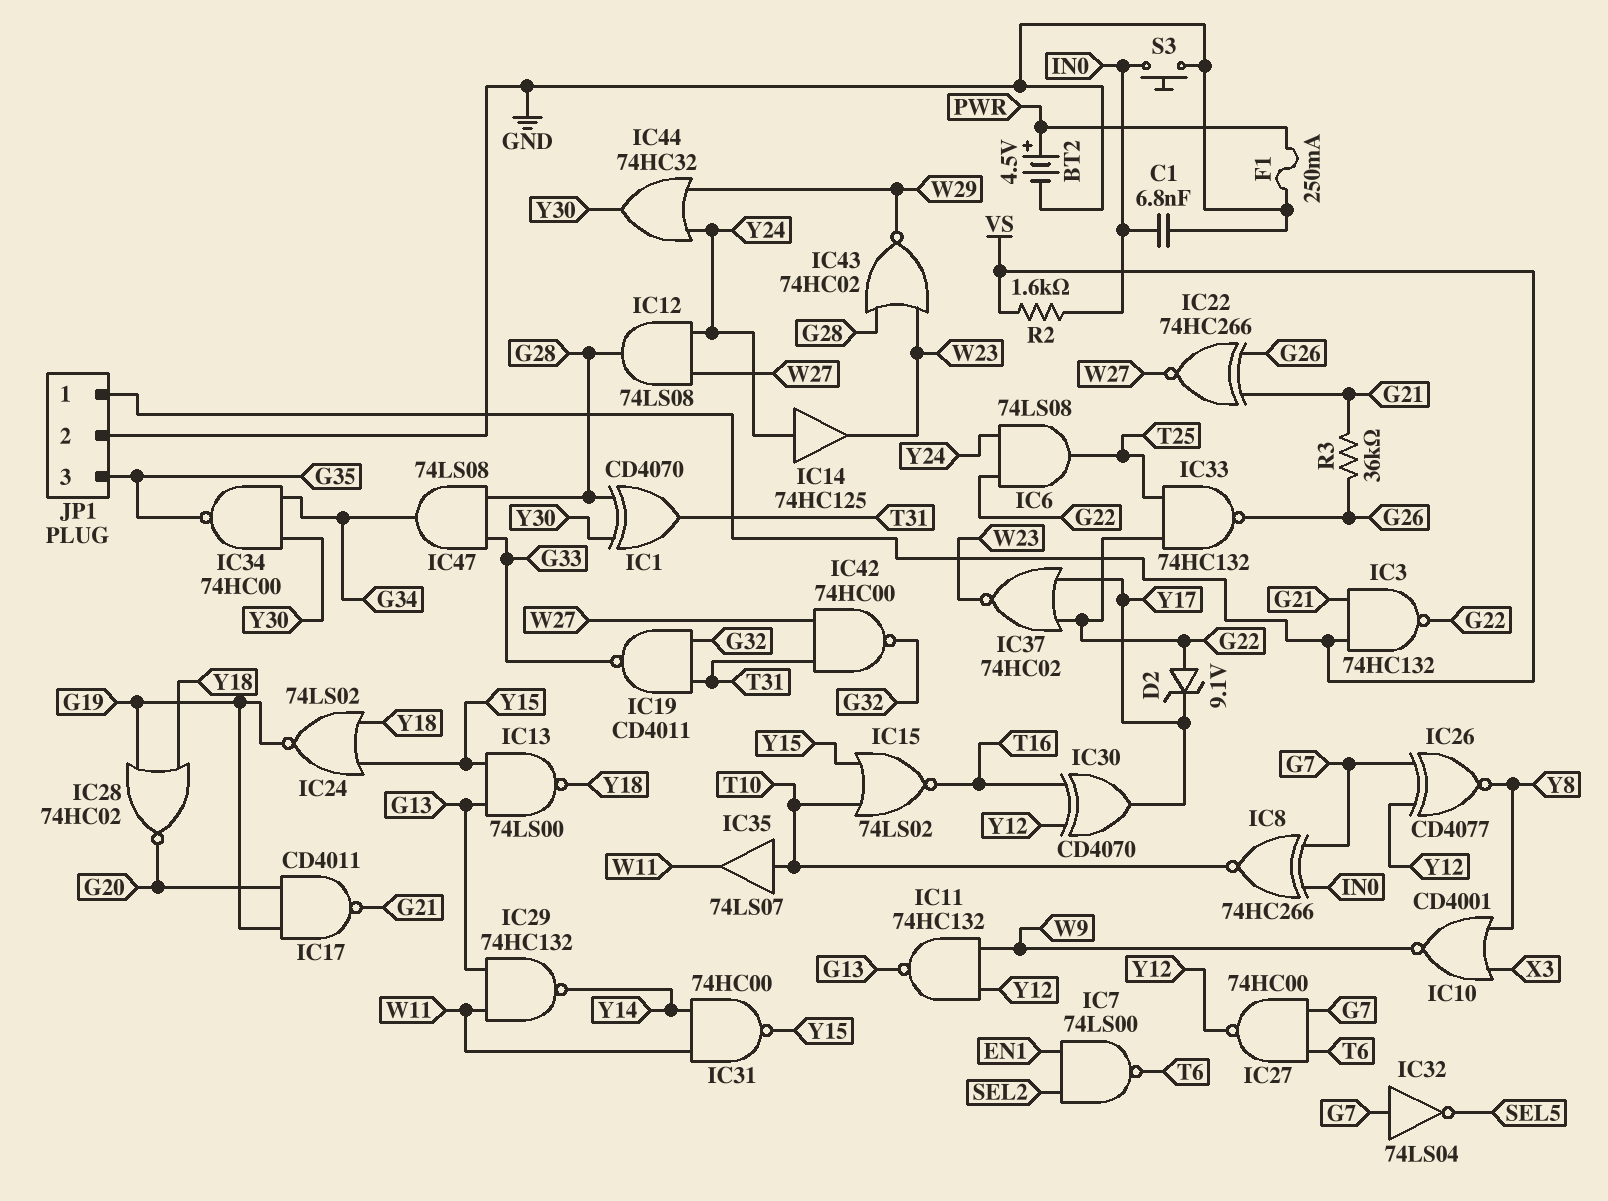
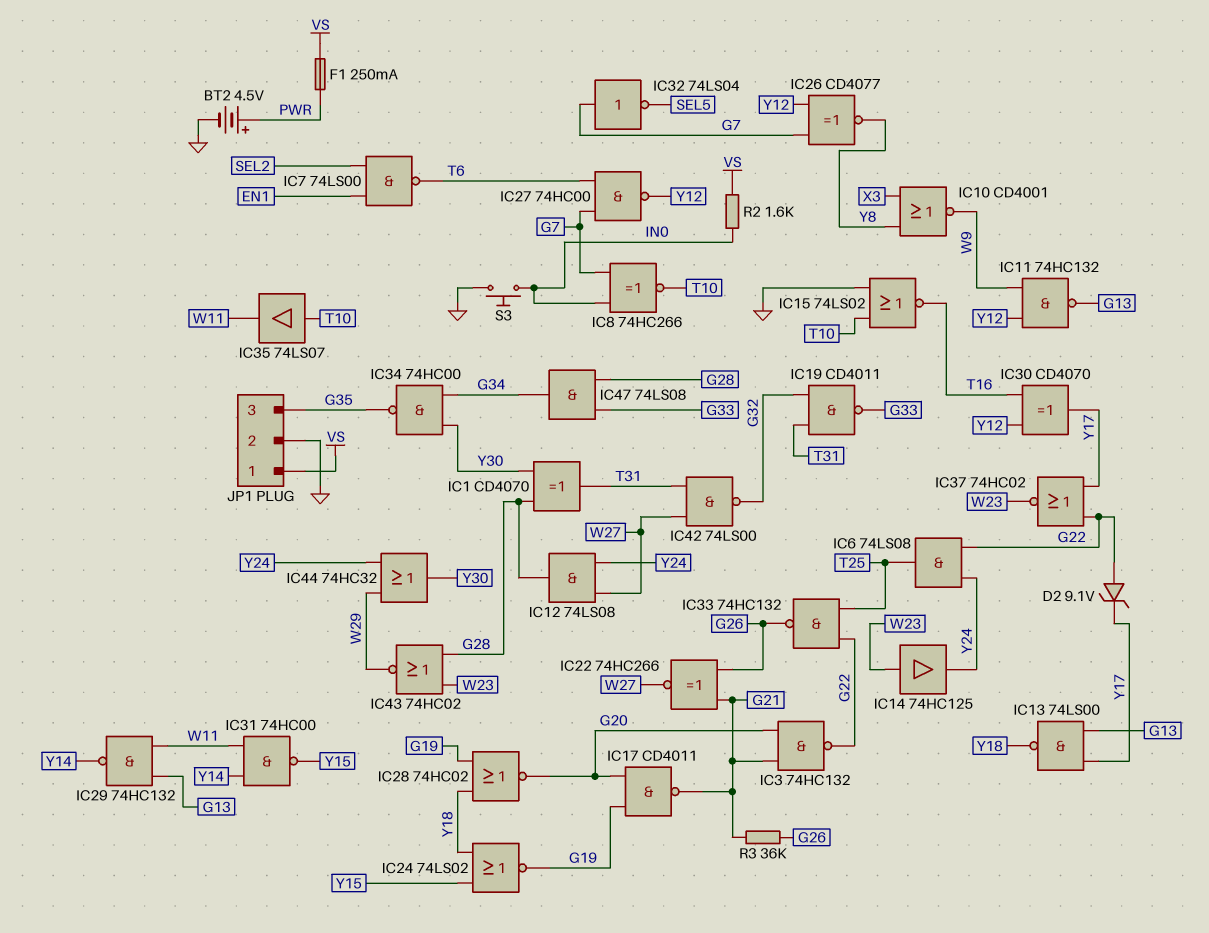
C1: 6.8nF (GND, IN0) -> none
F1: 250mA (GND, PWR) -> 250mA (PWR, VS)
IC3: NAND 74HC132 (in G21, in VS, out G22) -> NAND 74HC132 (in G20, in G21, out G22)
IC13: NAND 74LS00 (in G13, in Y15, out Y18) -> NAND 74LS00 (in G13, in Y17, out Y18)
IC14: buffer 74HC125 (in Y24, out W23) -> buffer 74HC125 (in W23, out Y24)
IC15: NOR 74LS02 (in T10, in Y15, out T16) -> NOR 74LS02 (in GND, in T10, out T16)
IC42: NAND 74HC00 (in T31, in W27, out G32) -> NAND 74LS00 (in T31, in W27, out G32)

